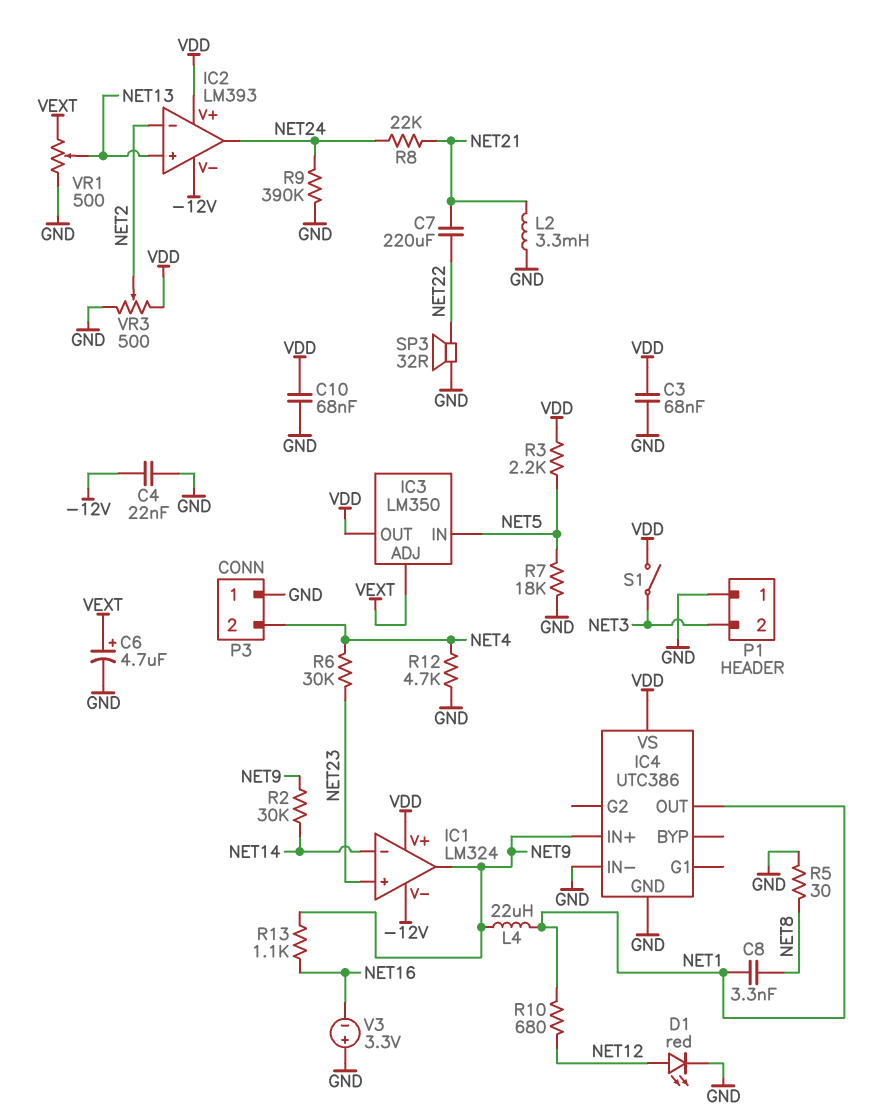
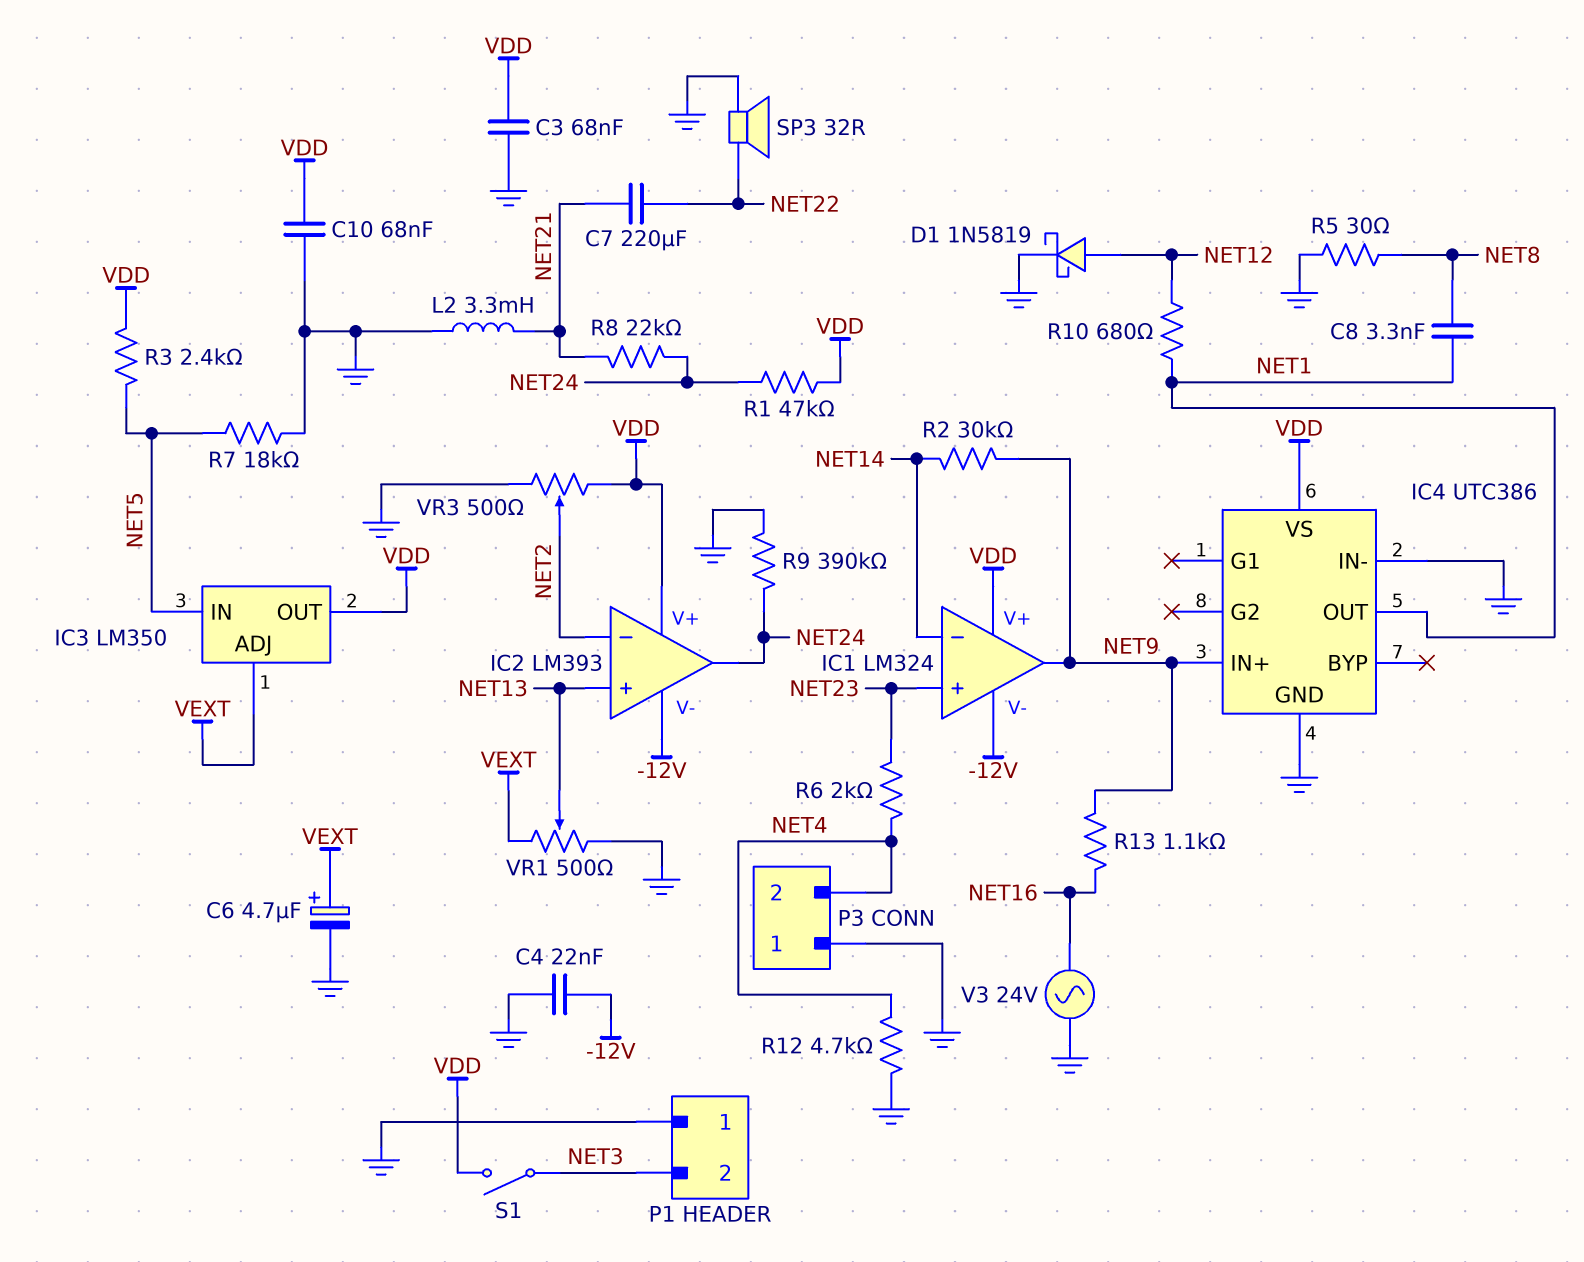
D1: LED red (A NET12, K GND) -> schottky 1N5819 (A NET12, K GND)
L4: 22uH (NET1, NET9) -> none
R1: none -> 47k (NET24, VDD)
R3: 2.2k (NET5, VDD) -> 2.4k (NET5, VDD)
R6: 30k (NET4, NET23) -> 2k (NET4, NET23)
V3: 3.3V (plus GND, minus NET16) -> AC 24V (GND, NET16)

